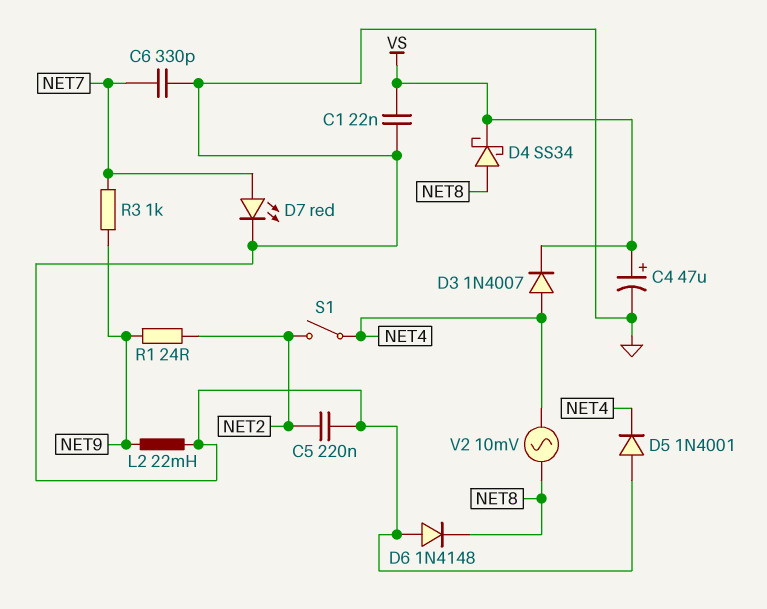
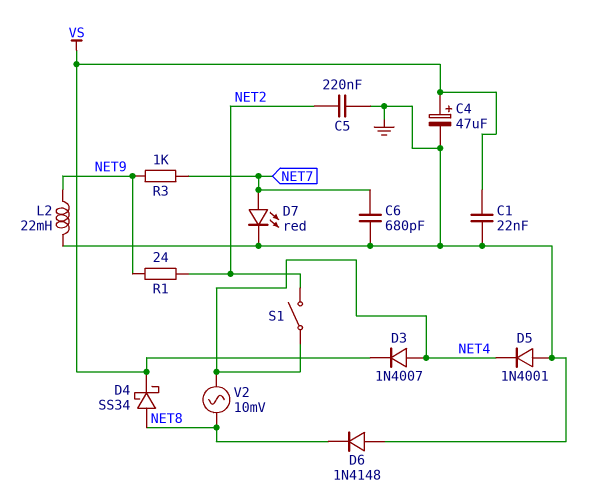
C6: 330pF (GND, NET7) -> 680pF (GND, NET7)

